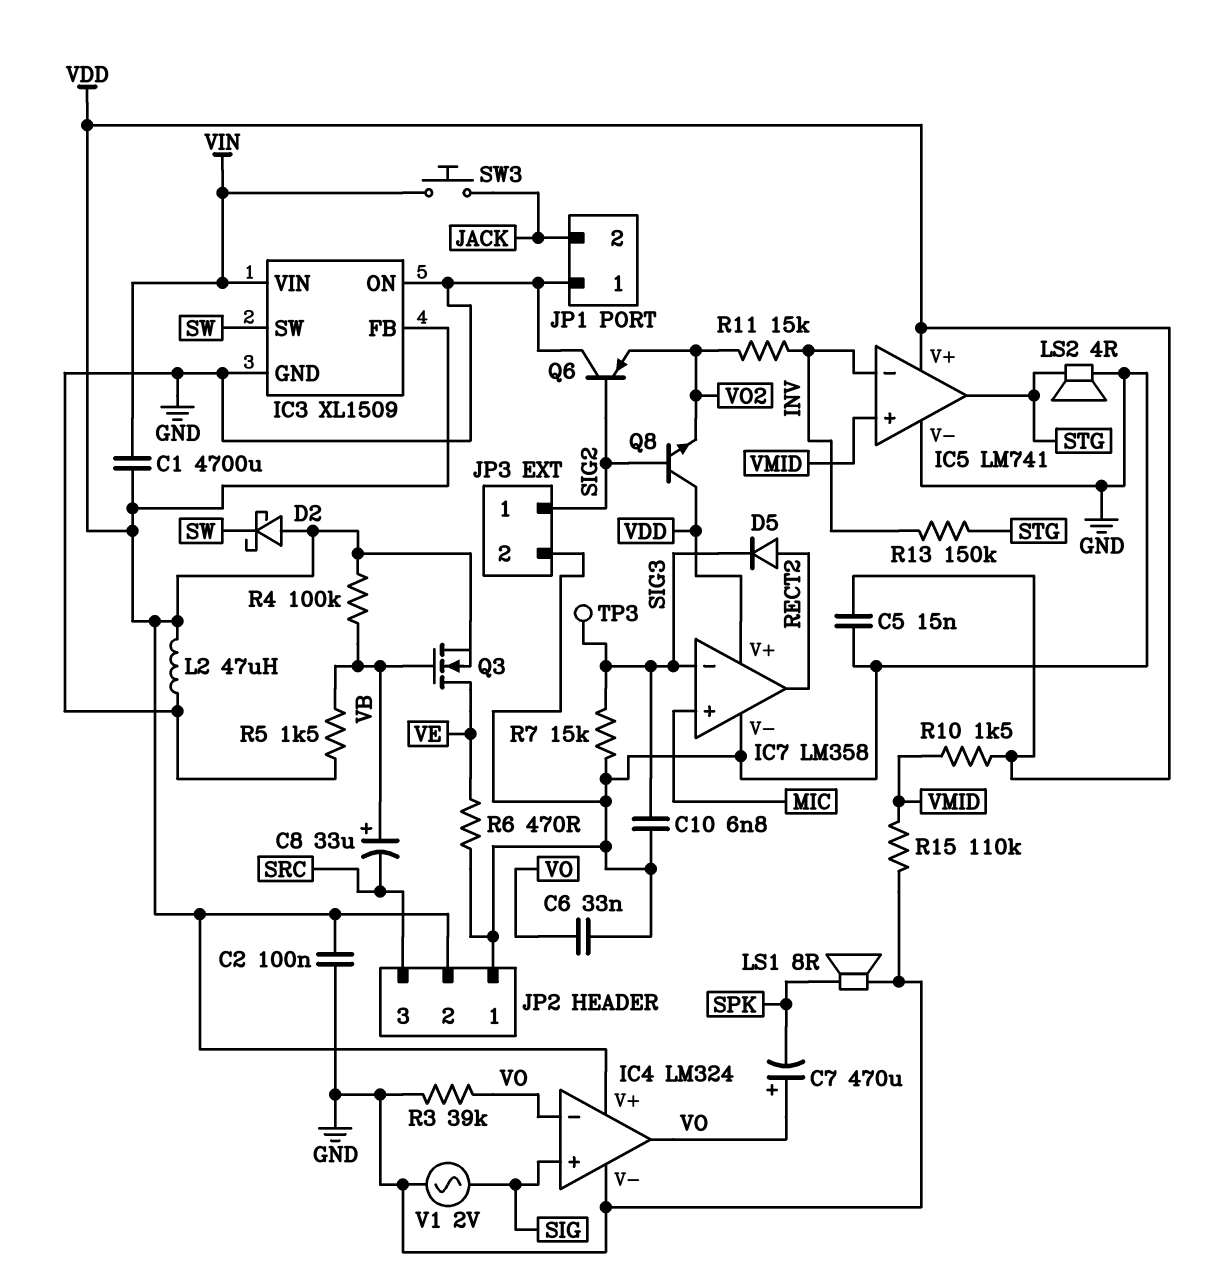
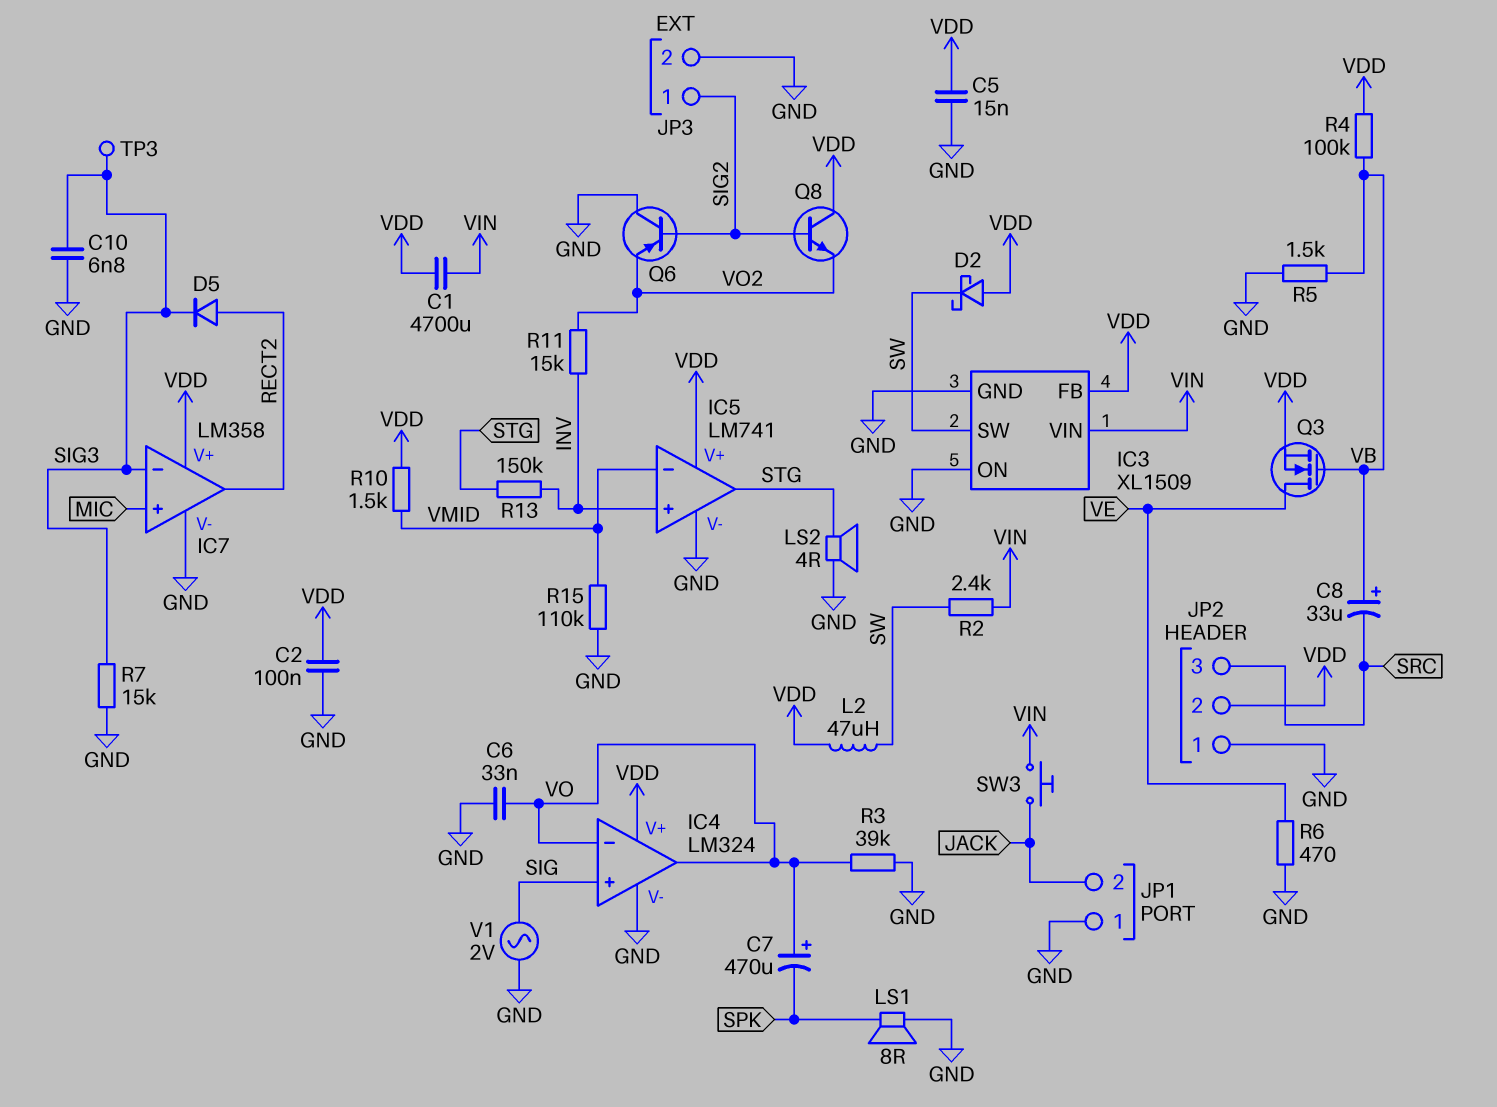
IC5 pin in+: VMID -> INV
IC5 pin in-: INV -> VMID
L2: 47uH (GND, VDD) -> 47uH (SW, VDD)
R2: none -> 2.4k (SW, VIN)

